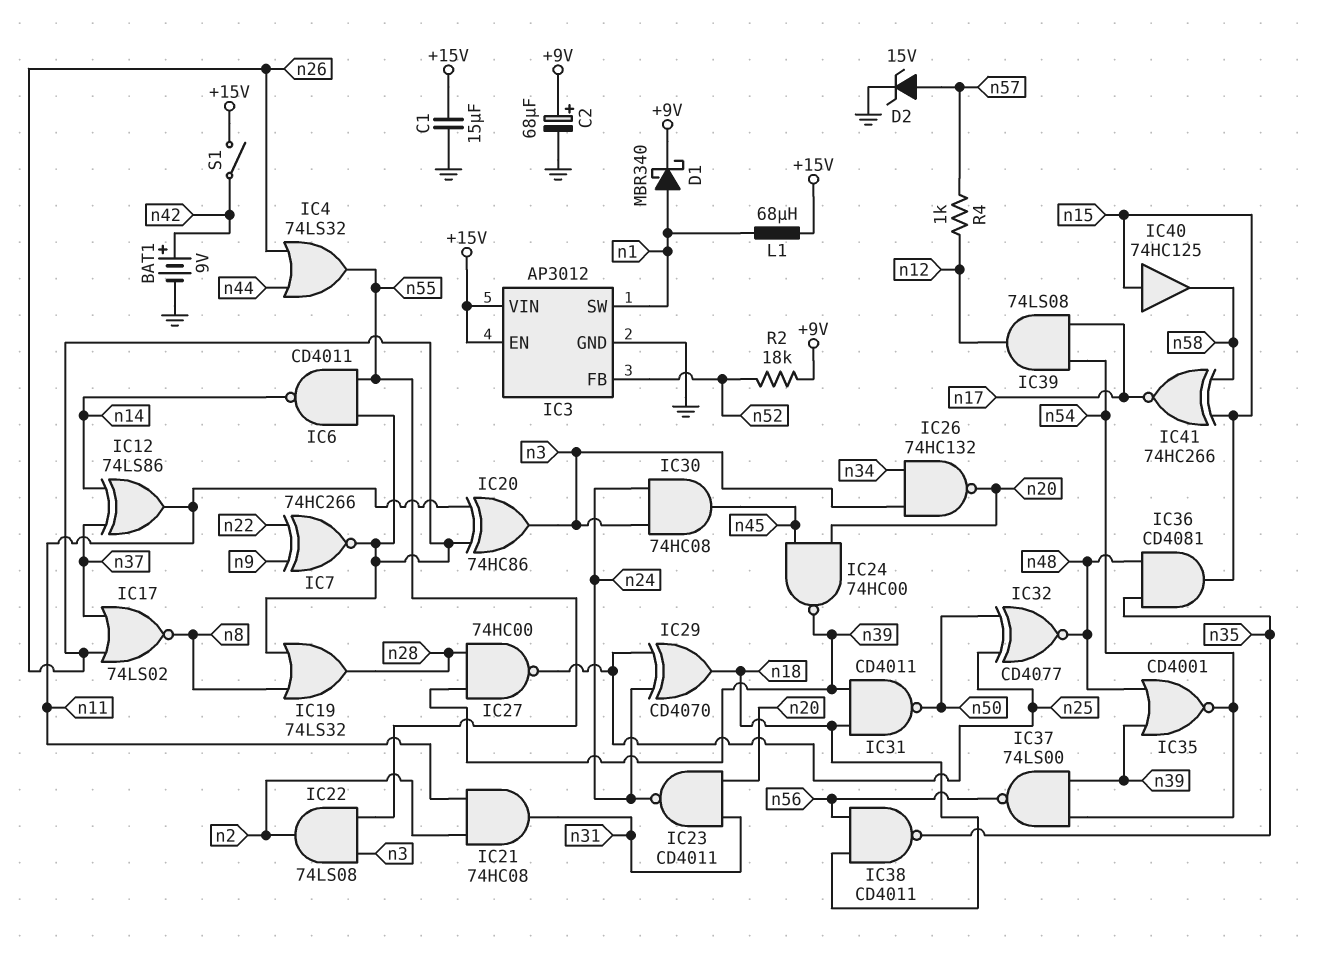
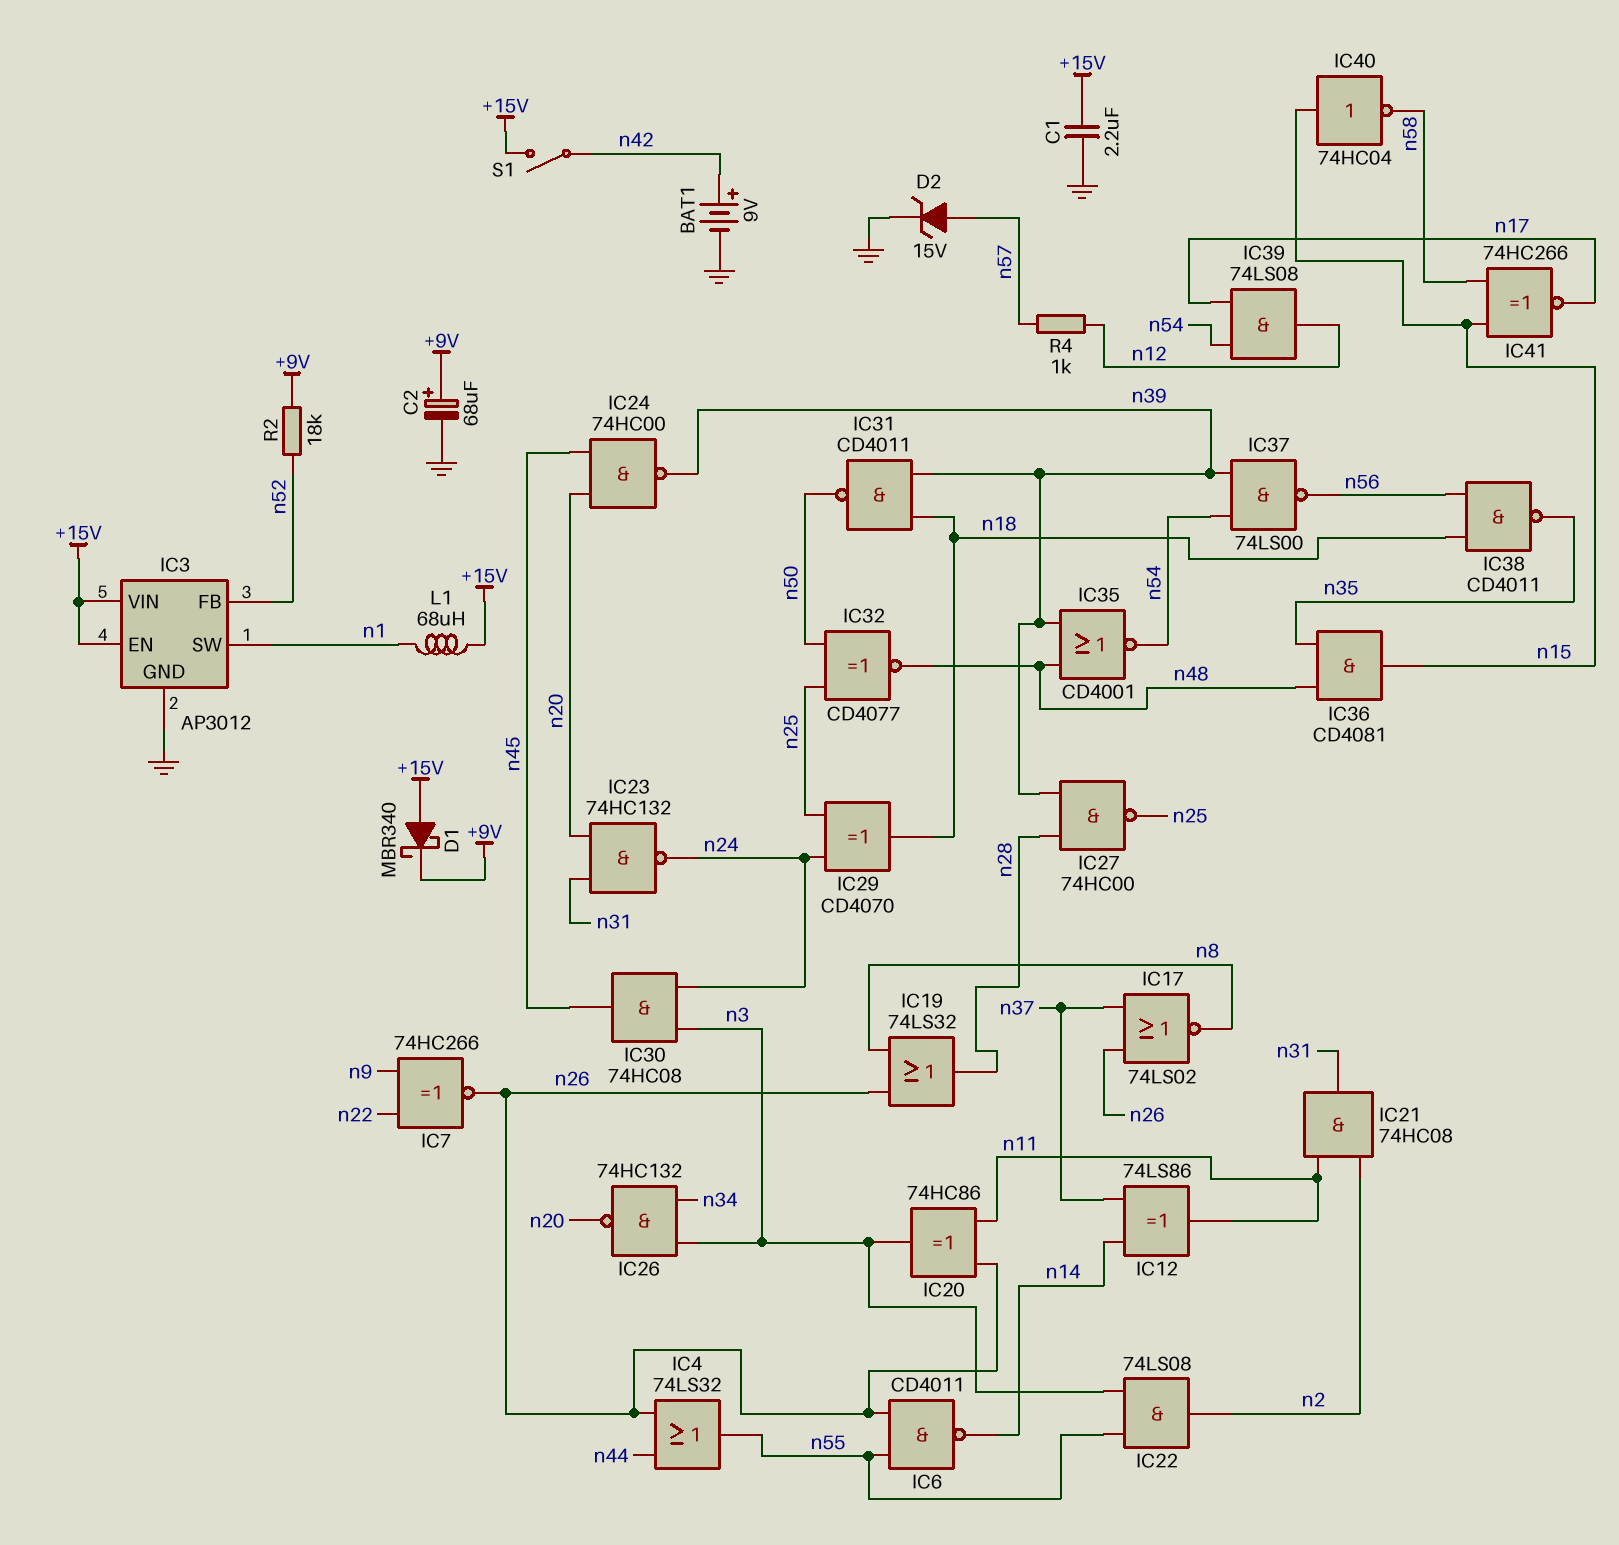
C1: 15uF (+15V, GND) -> 2.2uF (+15V, GND)
D1: schottky MBR340 (A n1, K +9V) -> schottky MBR340 (A +15V, K +9V)
IC23: NAND CD4011 (in n20, in n31, out n24) -> NAND 74HC132 (in n20, in n31, out n24)
IC40: buffer 74HC125 (in n15, out n58) -> NOT 74HC04 (in n15, out n58)

